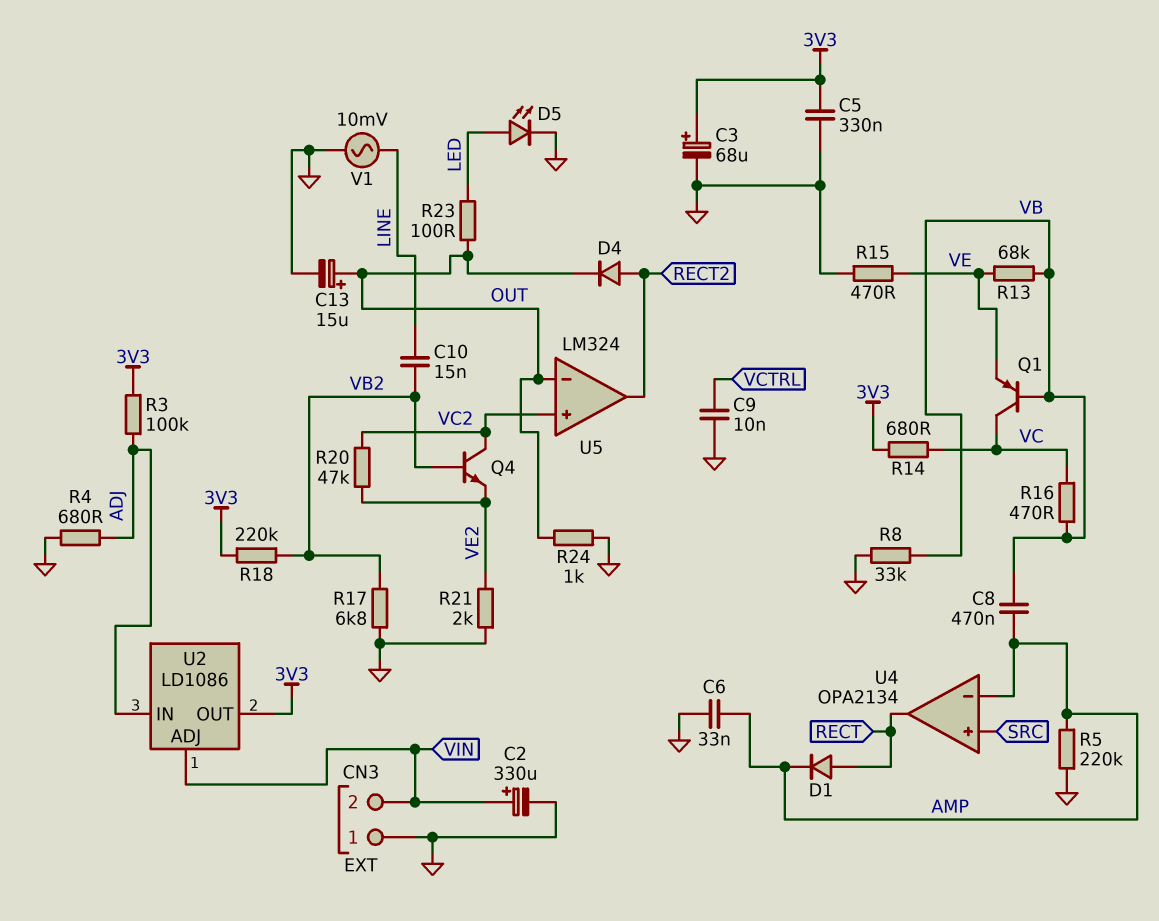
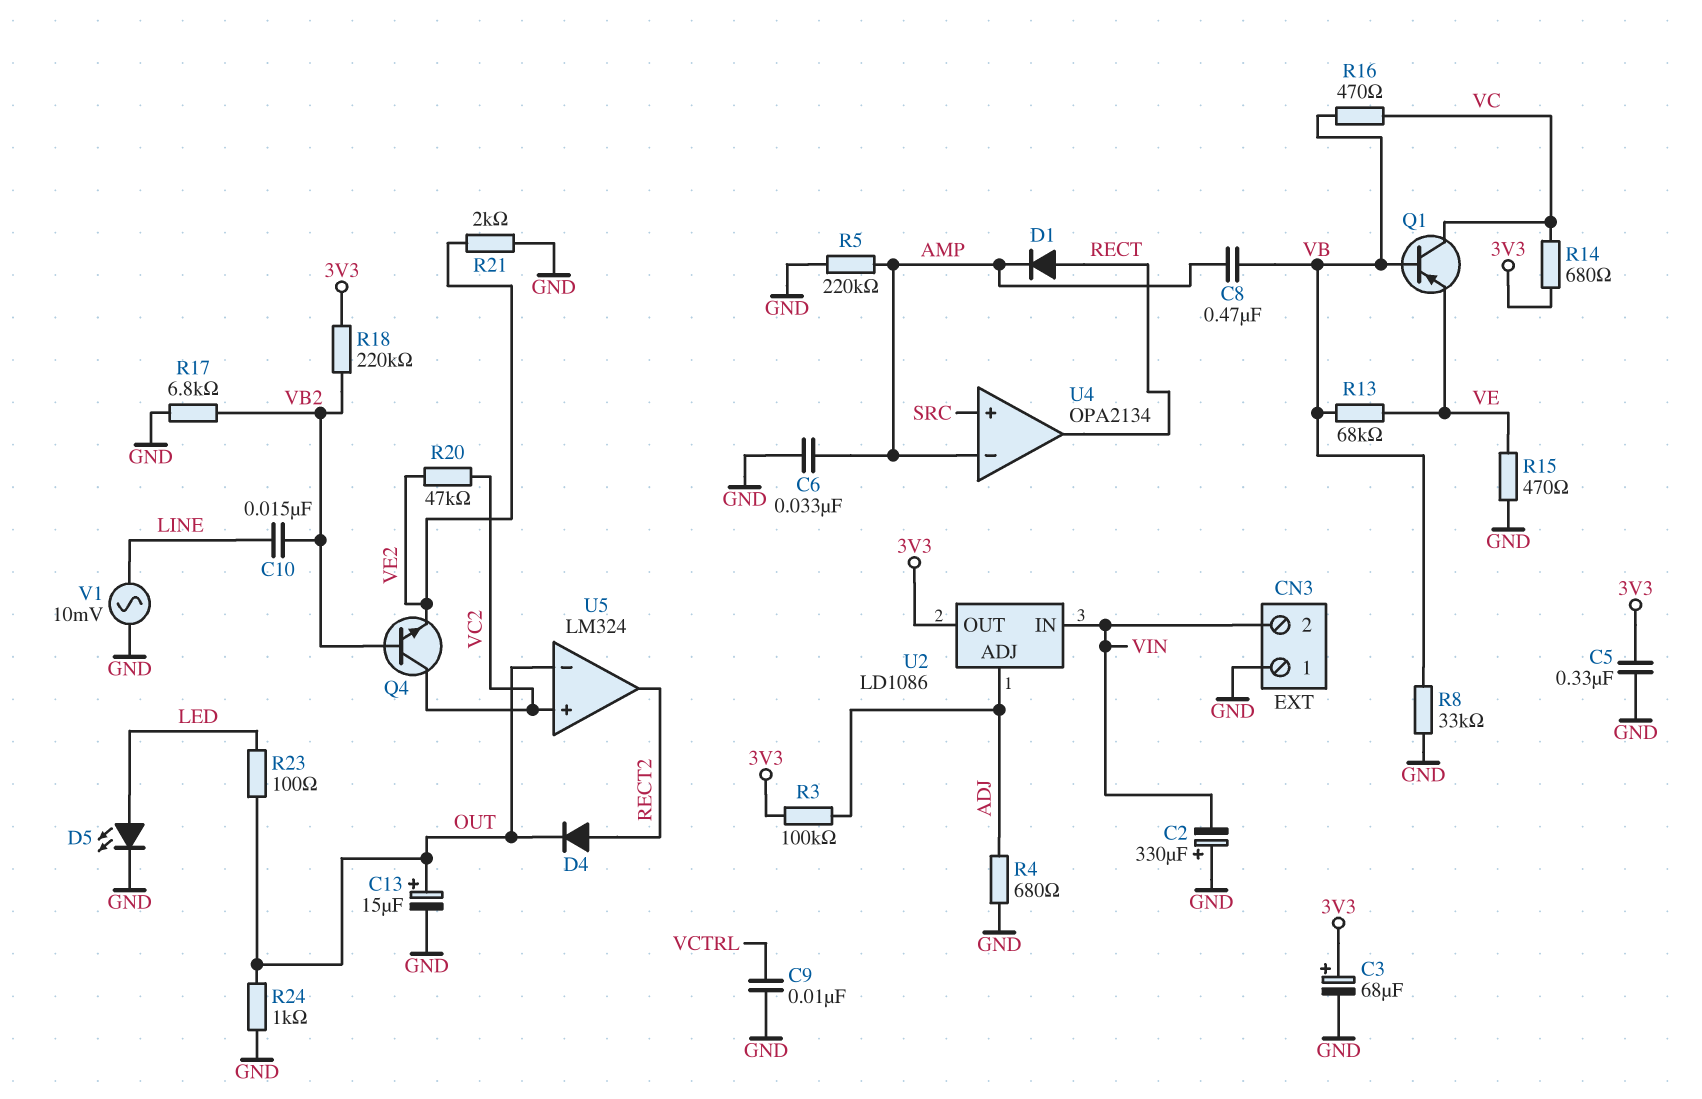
C2: 330uF (plus VIN, minus GND) -> 330uF (plus GND, minus VIN)
U2 pin ADJ: VIN -> ADJ
U2 pin IN: ADJ -> VIN

